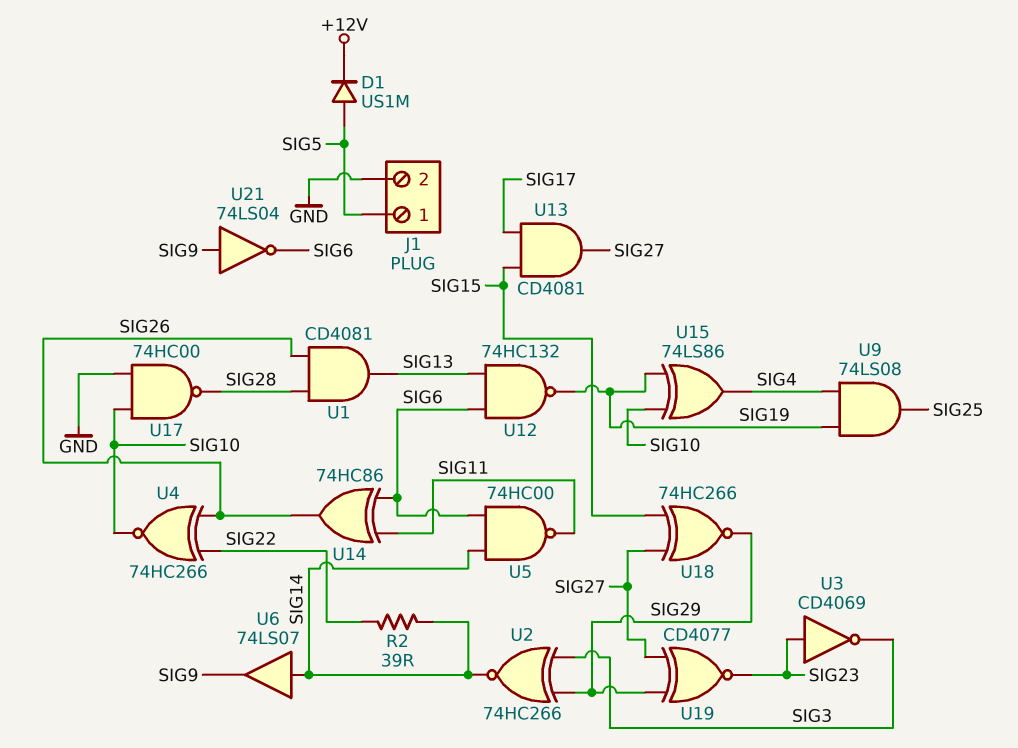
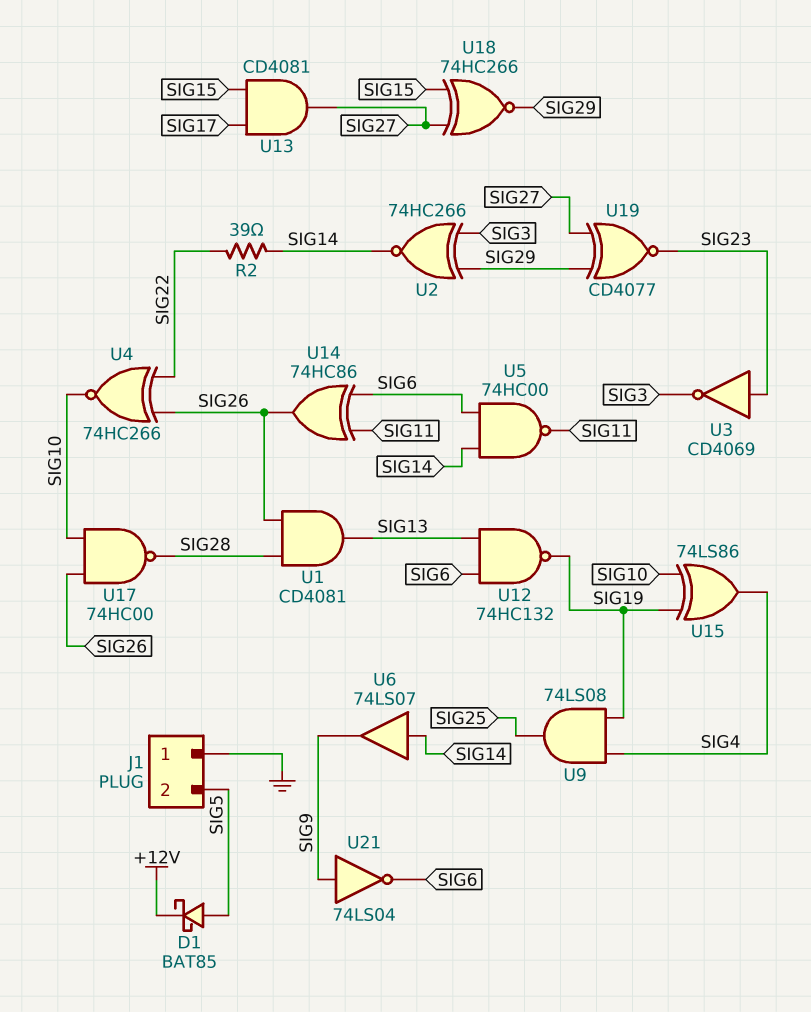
D1: diode US1M (A SIG5, K +12V) -> schottky BAT85 (A SIG5, K +12V)
J1 pin 1: SIG5 -> GND
J1 pin 2: GND -> SIG5
U17: NAND 74HC00 (in GND, in SIG10, out SIG28) -> NAND 74HC00 (in SIG10, in SIG26, out SIG28)

